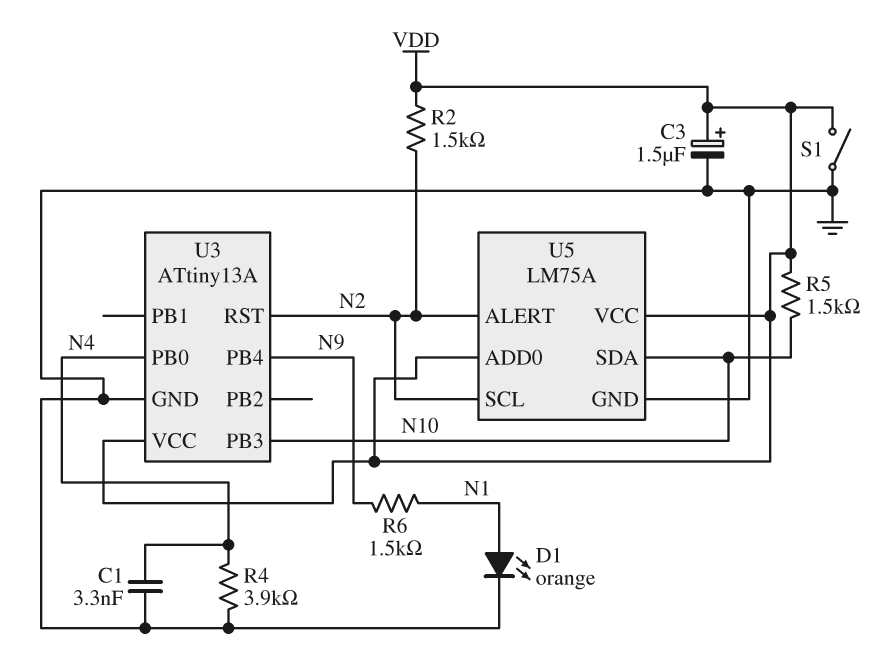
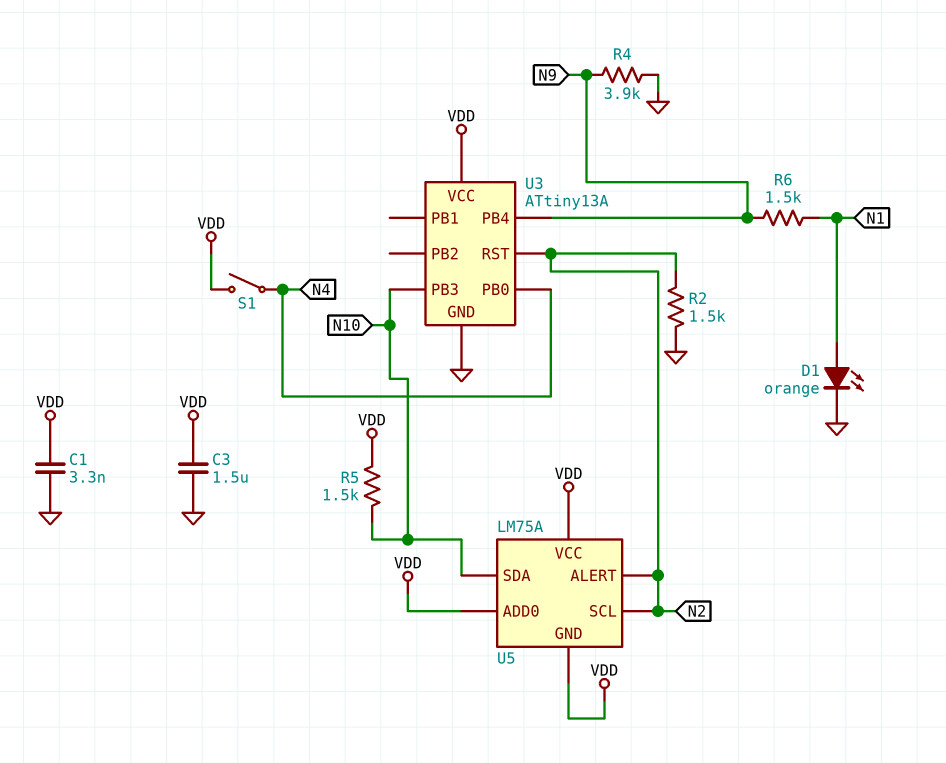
C1: 3.3nF (GND, N4) -> 3.3nF (GND, VDD)
C3: 1.5uF (plus VDD, minus GND) -> 1.5uF (GND, VDD)
R2: 1.5k (N2, VDD) -> 1.5k (GND, N2)
R4: 3.9k (GND, N4) -> 3.9k (GND, N9)
S1: switch (GND, VDD) -> switch (N4, VDD)
U5 pin GND: GND -> VDD

